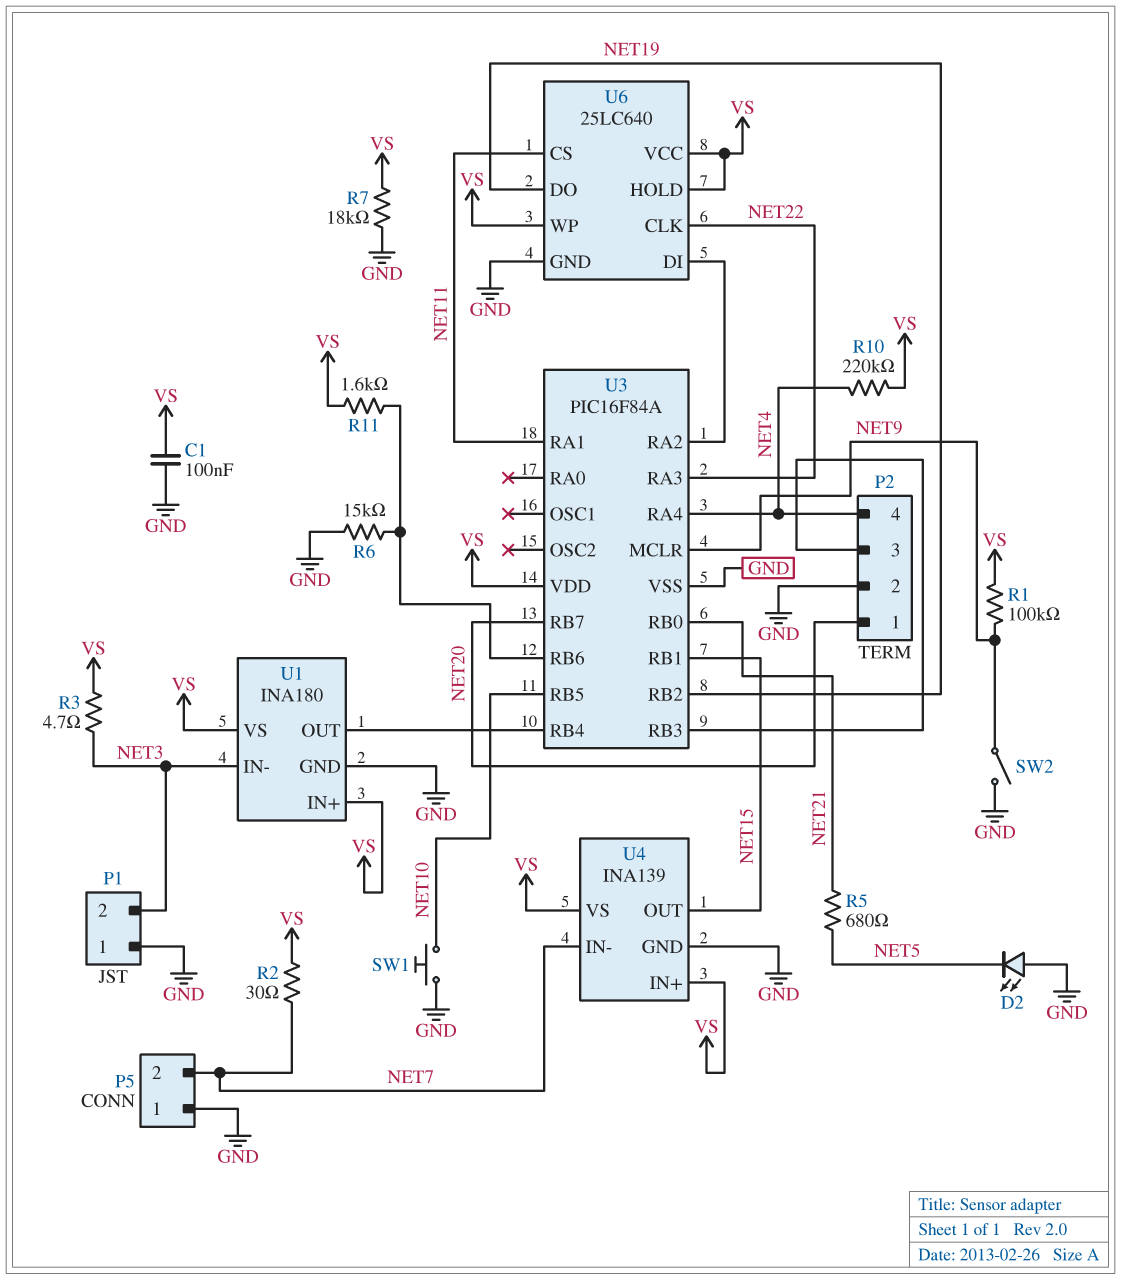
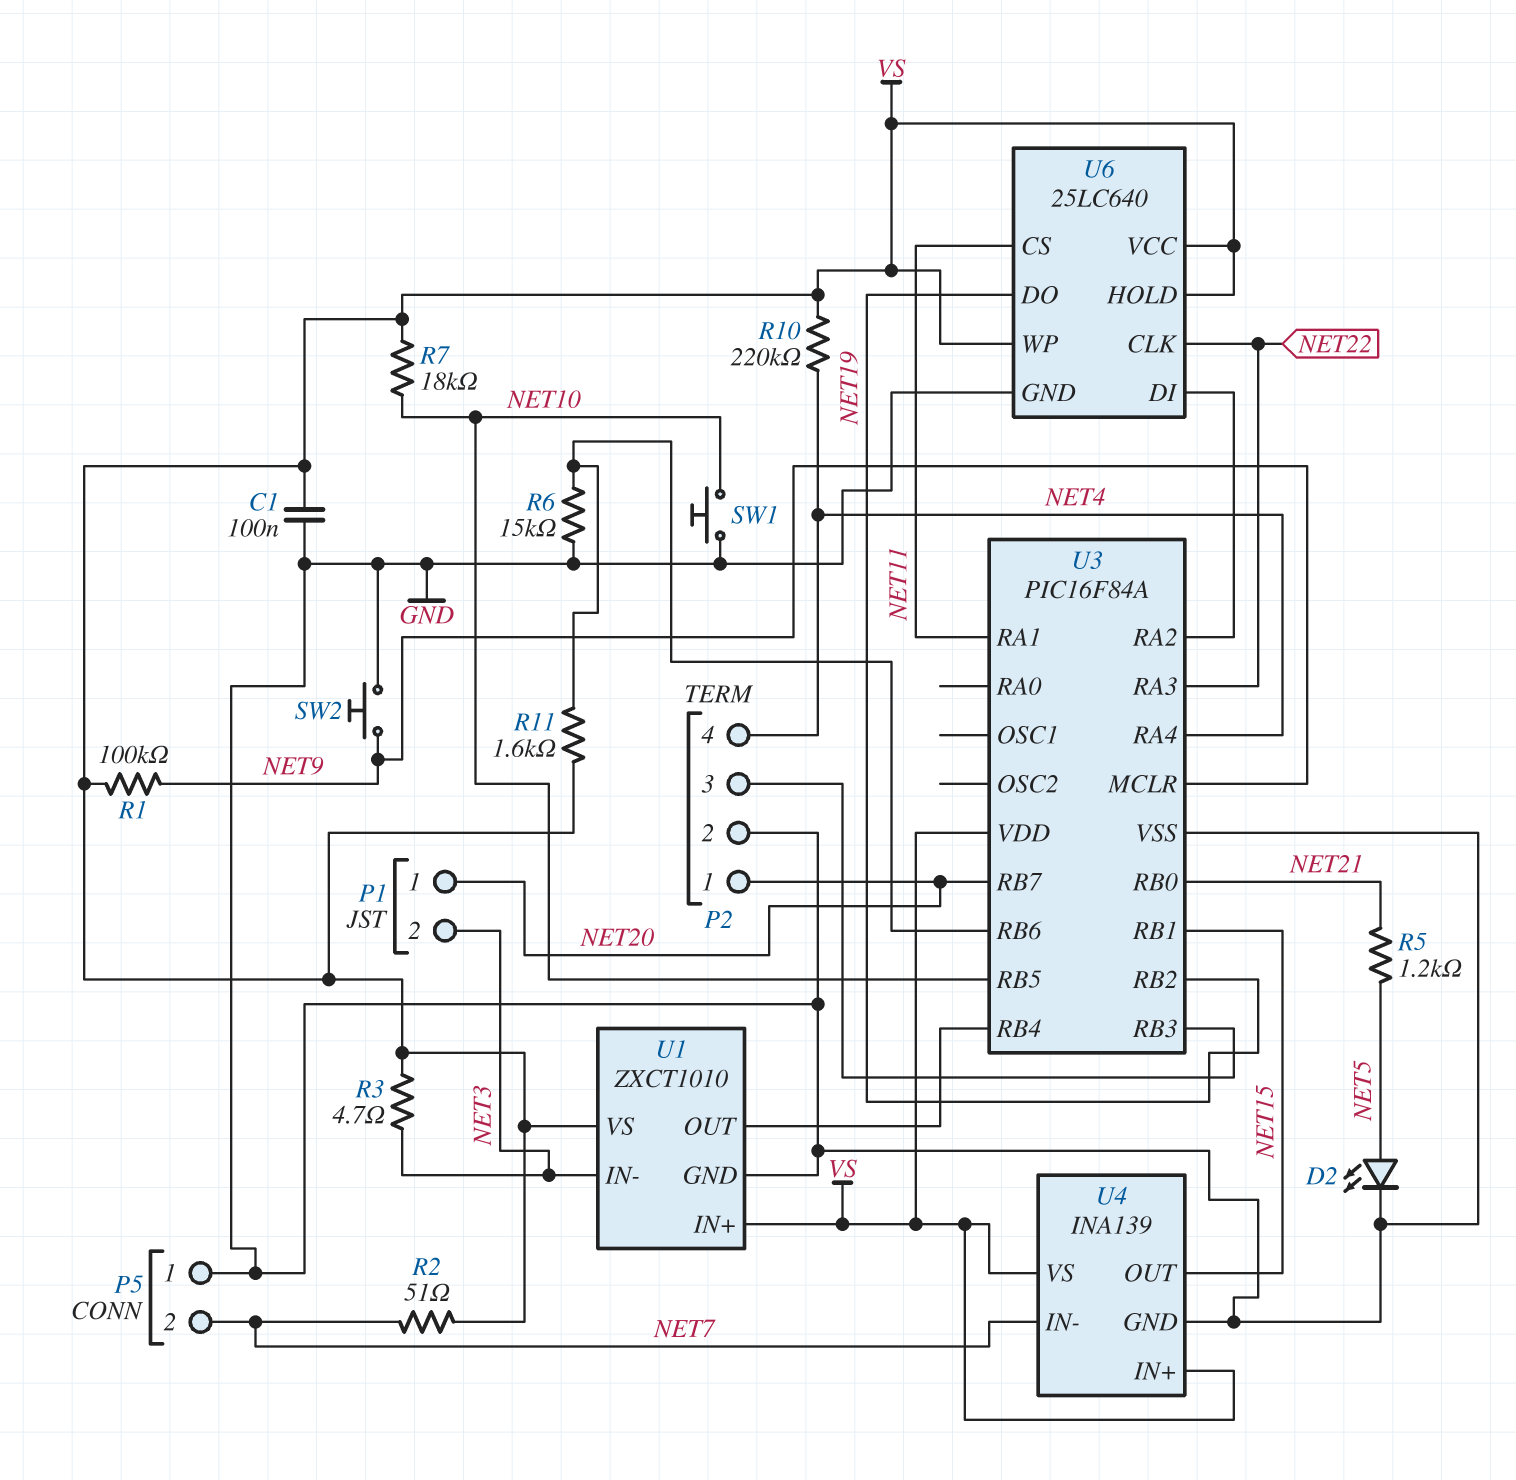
D2: LED (A GND, K NET5) -> LED (A NET5, K GND)
P1 pin 1: GND -> NET20
R2: 30 (NET7, VS) -> 51 (NET7, VS)
R5: 680 (NET5, NET21) -> 1.2k (NET5, NET21)
R7: 18k (GND, VS) -> 18k (NET10, VS)
SW2: switch (GND, NET9) -> button (GND, NET9)
U1: INA180 -> ZXCT1010

